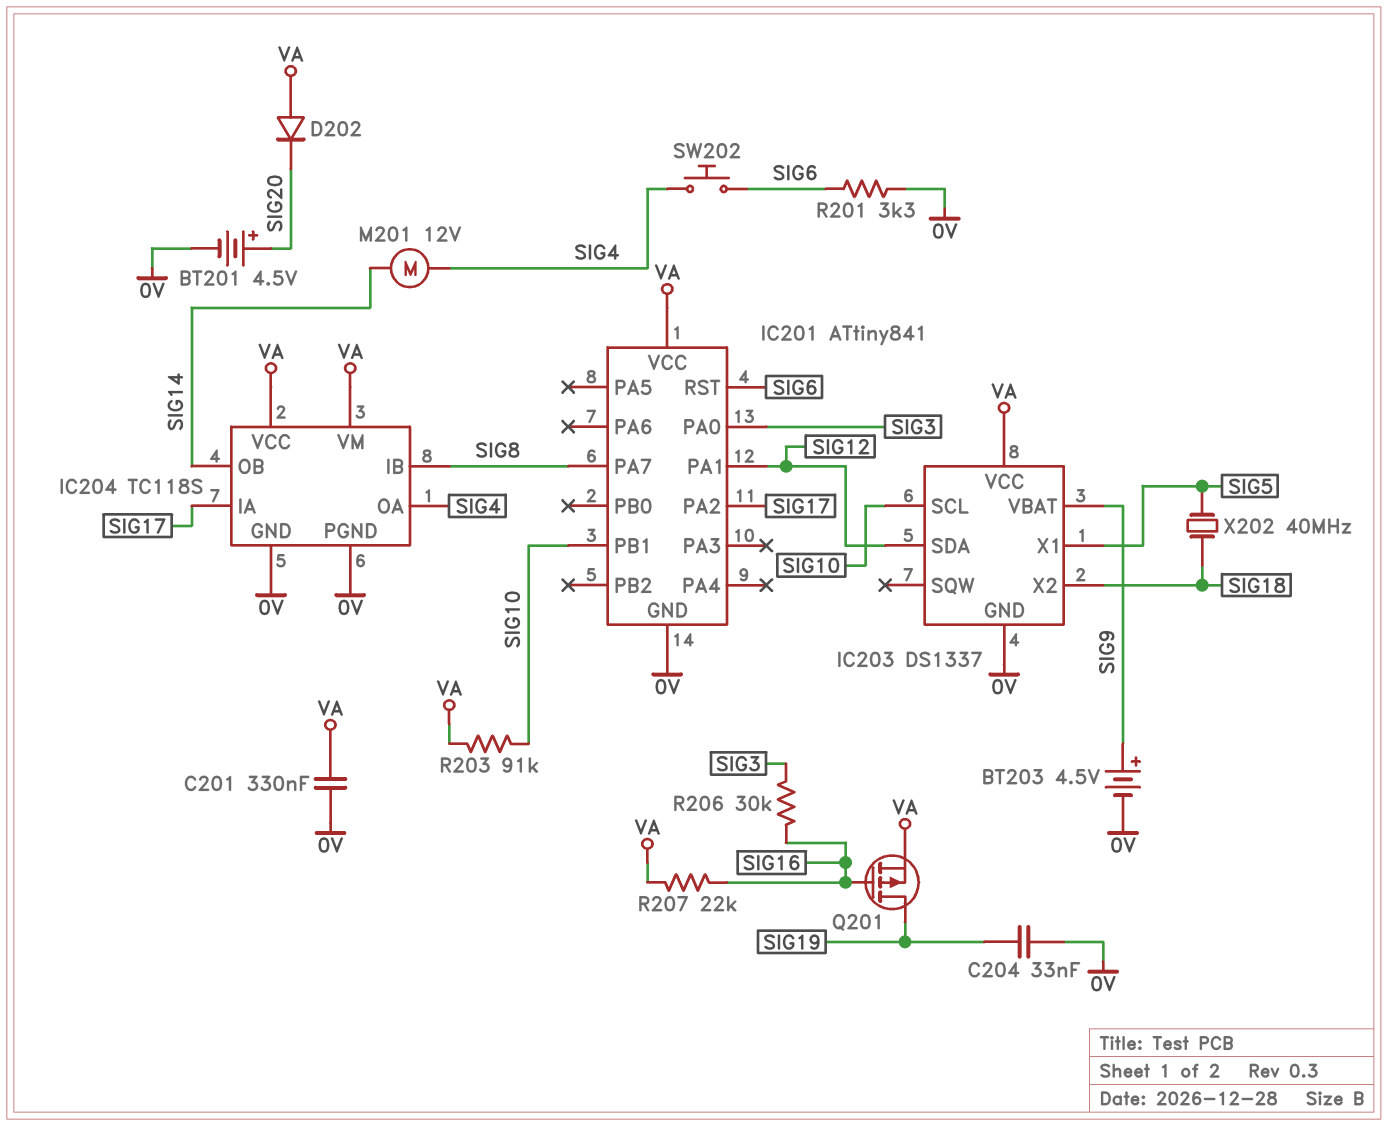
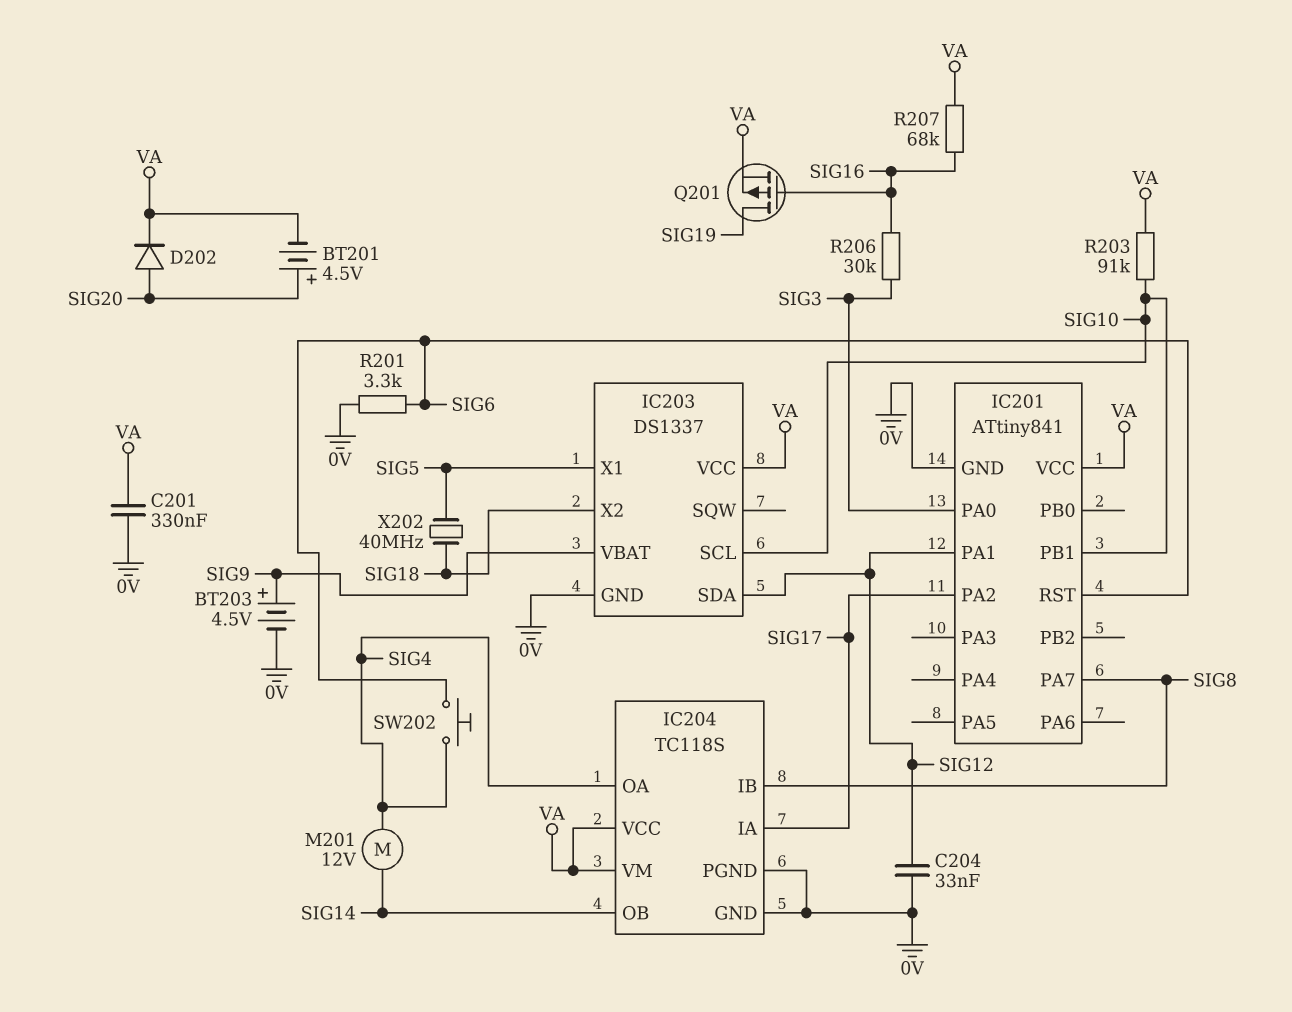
BT201: 4.5V (plus SIG20, minus 0V) -> 4.5V (plus SIG20, minus VA)
C204: 33nF (0V, SIG19) -> 33nF (0V, SIG12)
D202: diode (A VA, K SIG20) -> diode (A SIG20, K VA)
R207: 22k (SIG16, VA) -> 68k (SIG16, VA)

